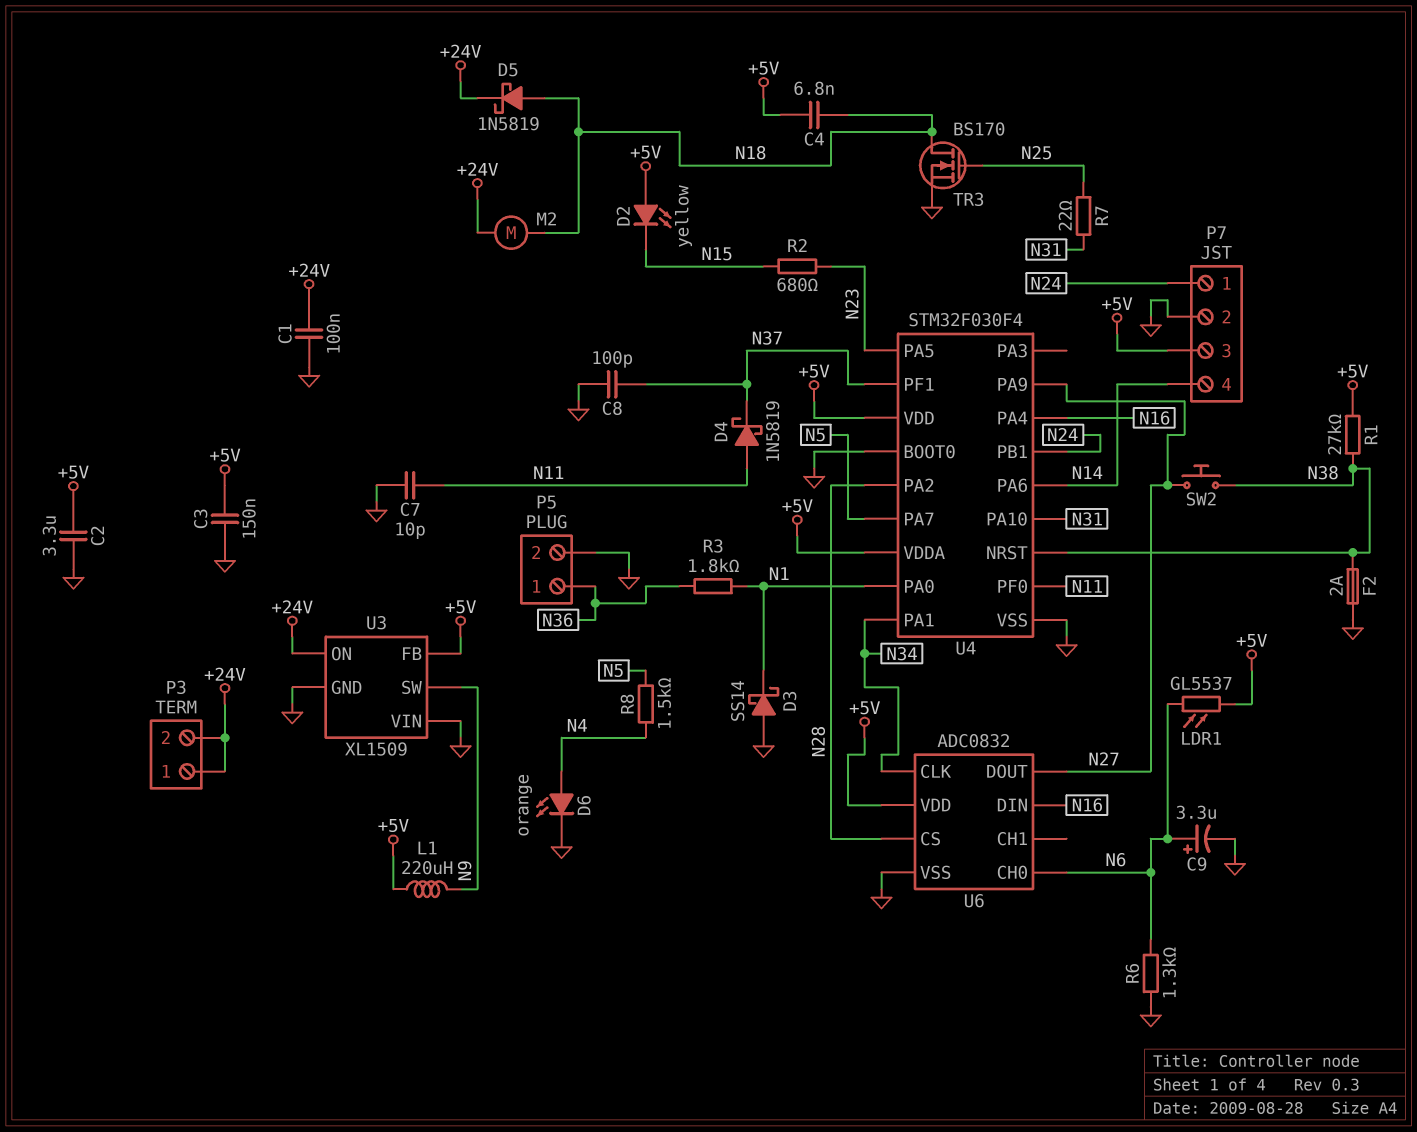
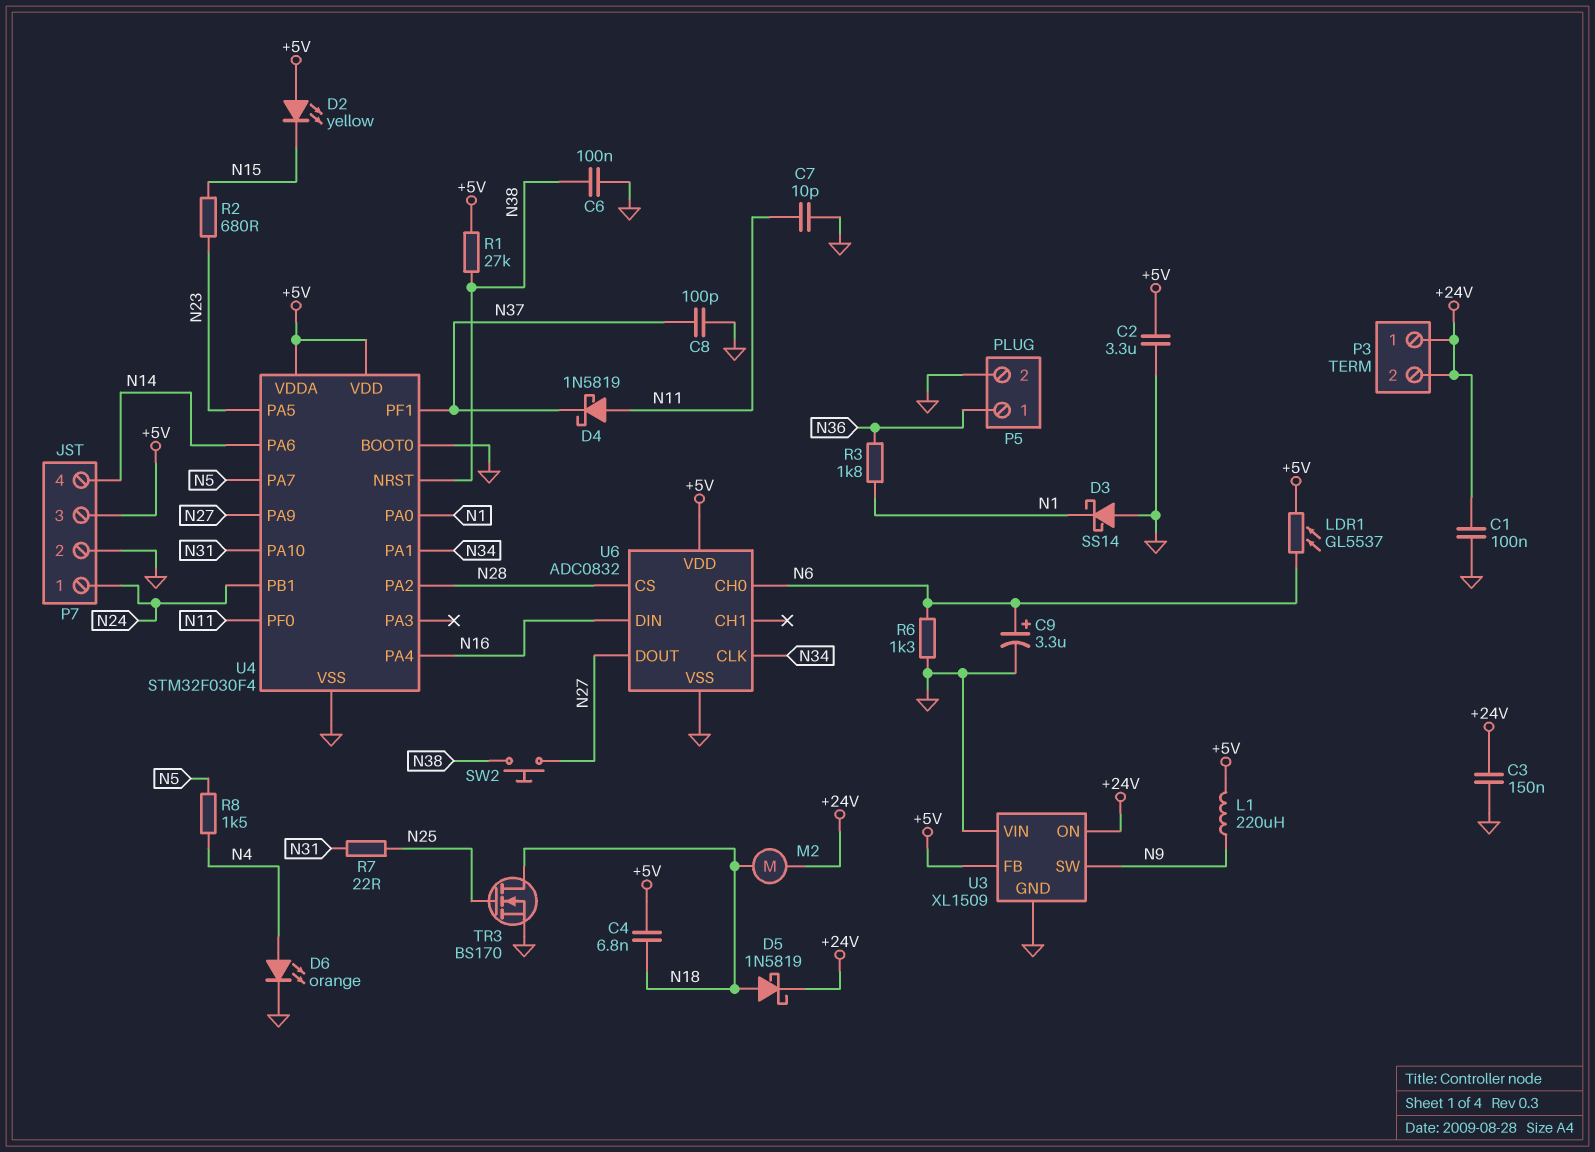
C3: 150nF (+5V, GND) -> 150nF (+24V, GND)
C6: none -> 100nF (GND, N38)
F2: 2A (GND, N38) -> none

